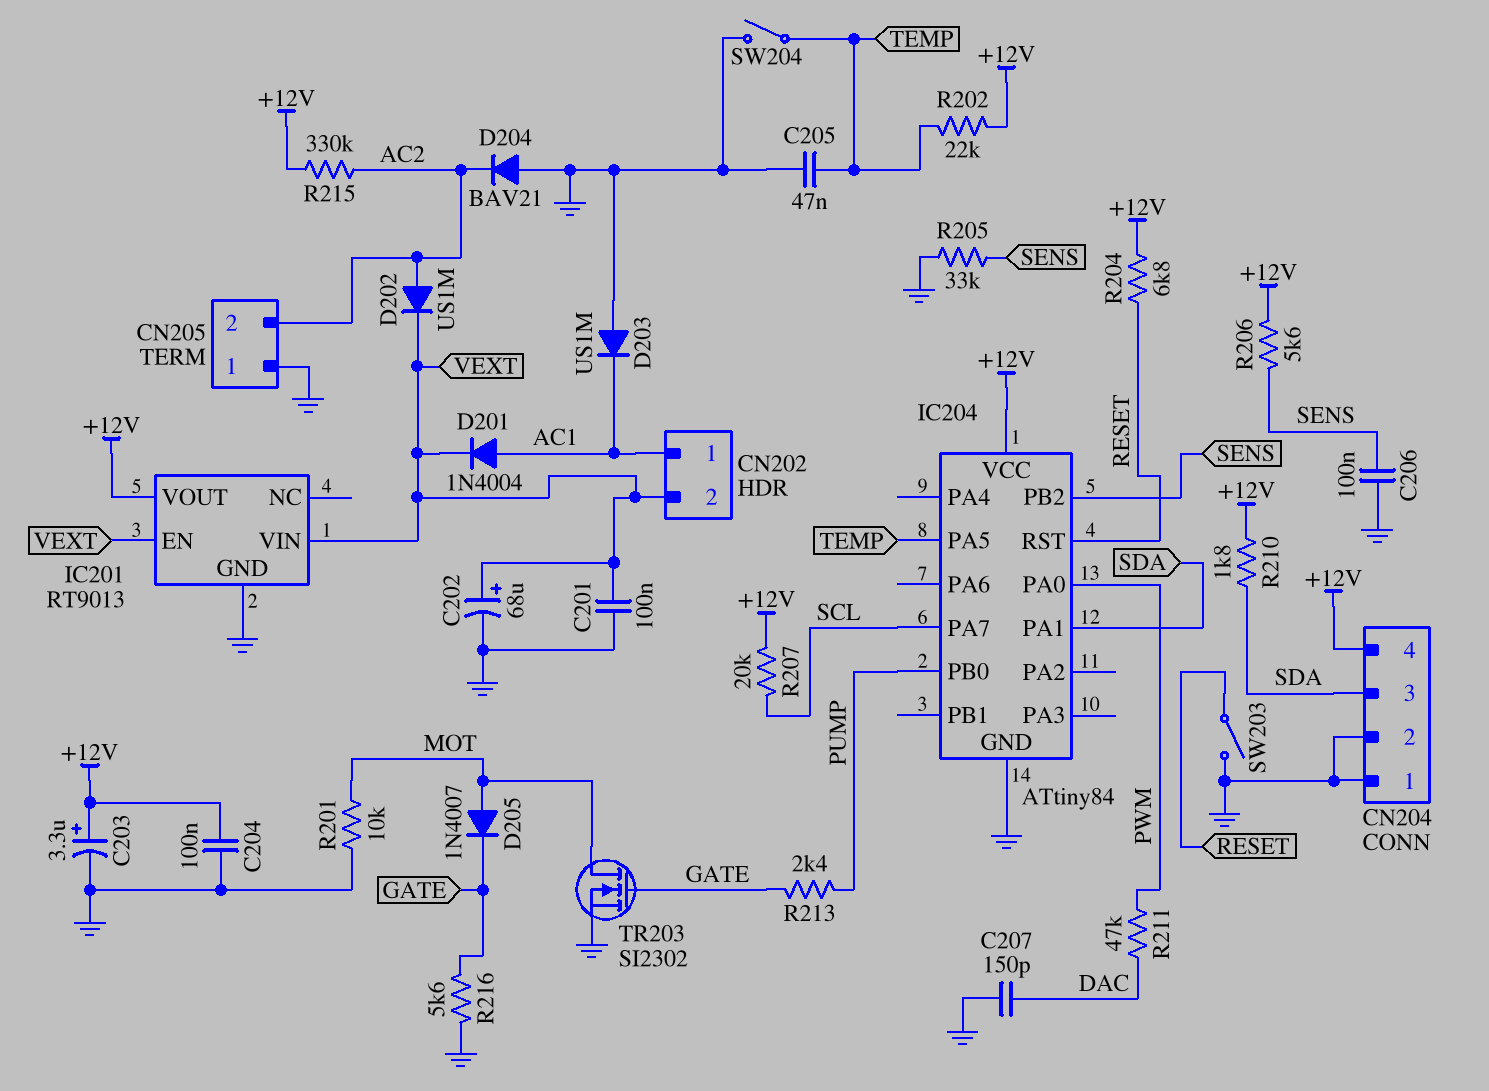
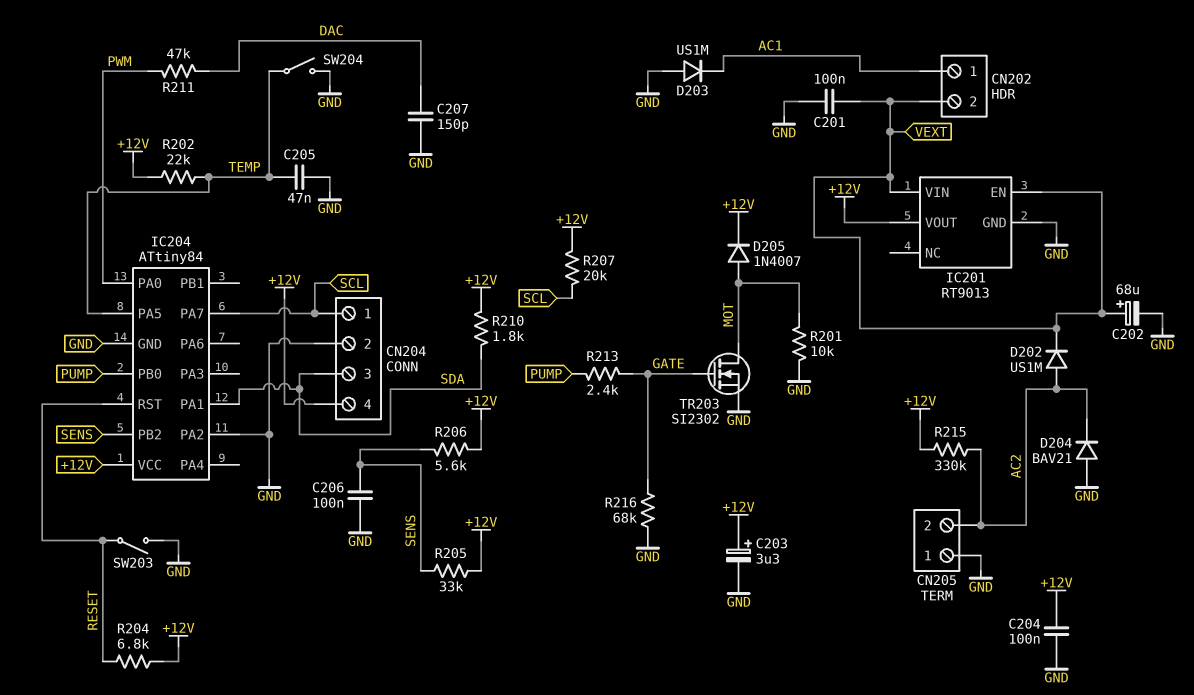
CN204 pin 1: GND -> SCL
D201: diode 1N4004 (A AC1, K VEXT) -> none
D205: diode 1N4007 (A MOT, K GATE) -> diode 1N4007 (A MOT, K +12V)
IC204 pin PA2: none -> GND
R205: 33k (GND, SENS) -> 33k (+12V, SENS)
R216: 5.6k (GATE, GND) -> 68k (GATE, GND)

